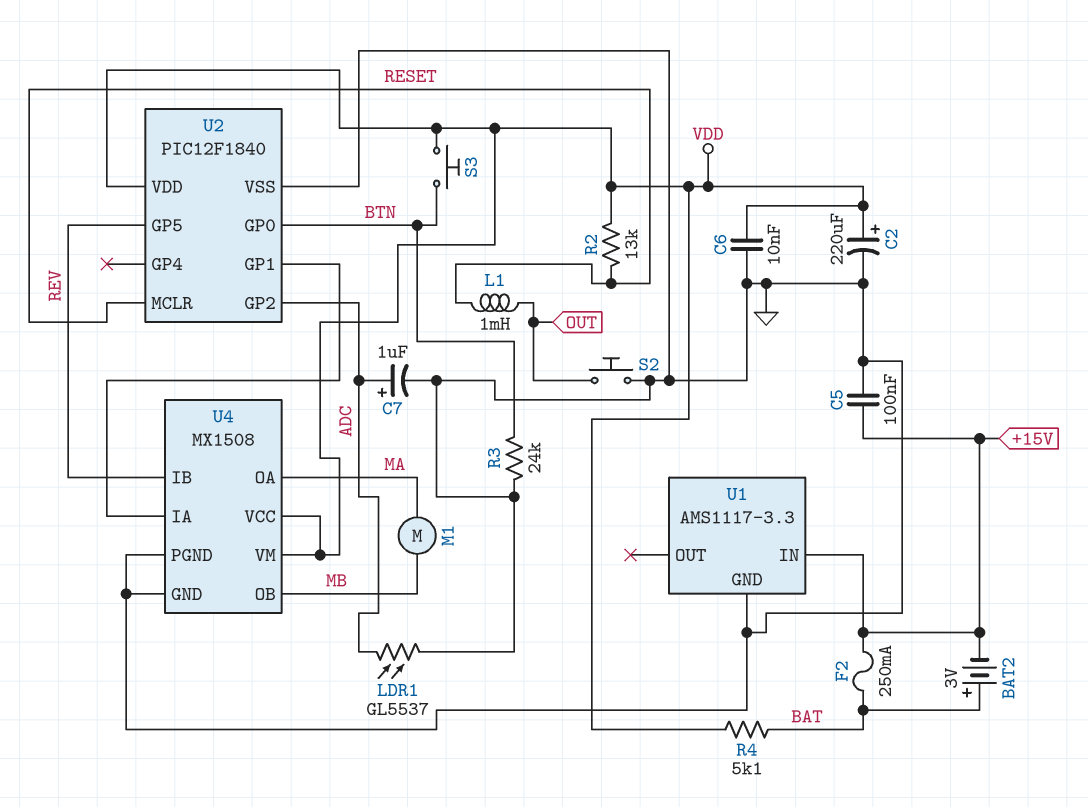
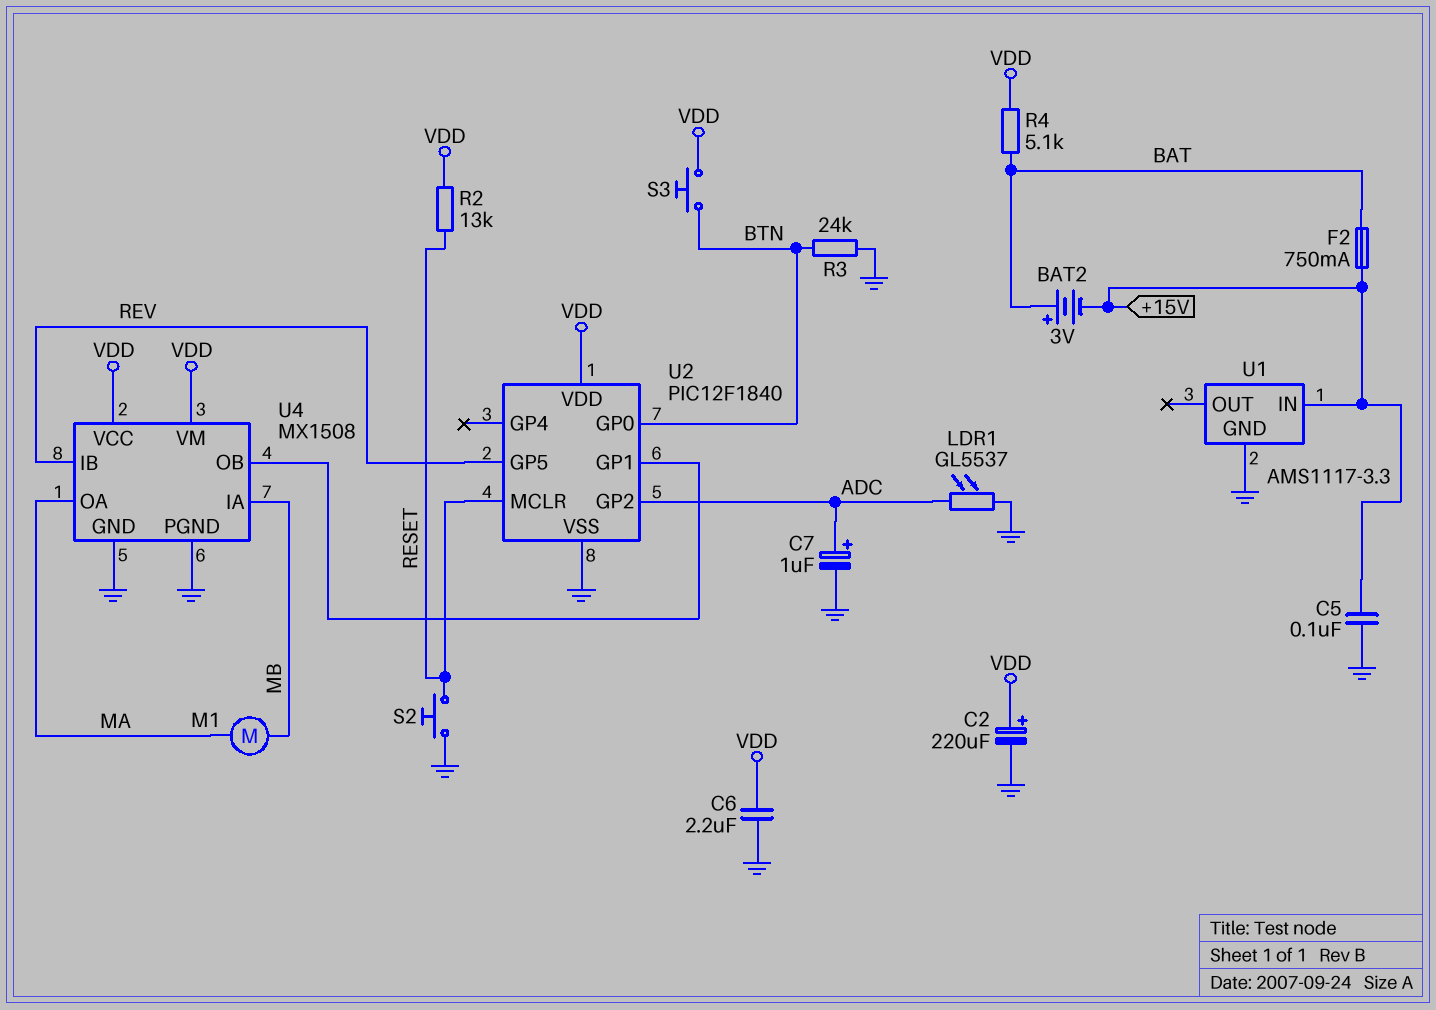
C6: 10nF (GND, VDD) -> 2.2uF (GND, VDD)
F2: 250mA (+15V, BAT) -> 750mA (+15V, BAT)
L1: 1mH (OUT, RESET) -> none
S2: button (GND, OUT) -> button (GND, RESET)
U4 pin IA: U2/GP1 -> MB
U4 pin OB: MB -> U2/GP1

